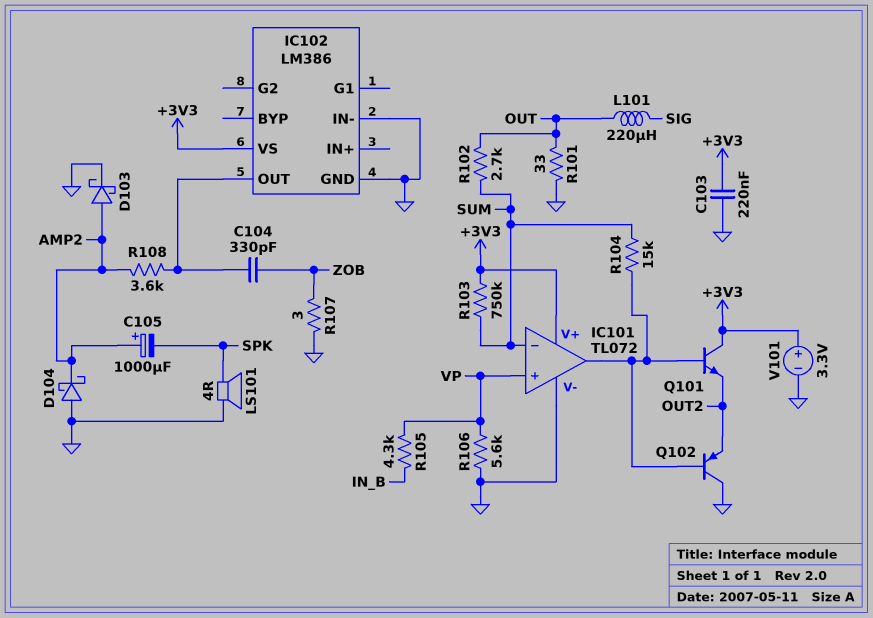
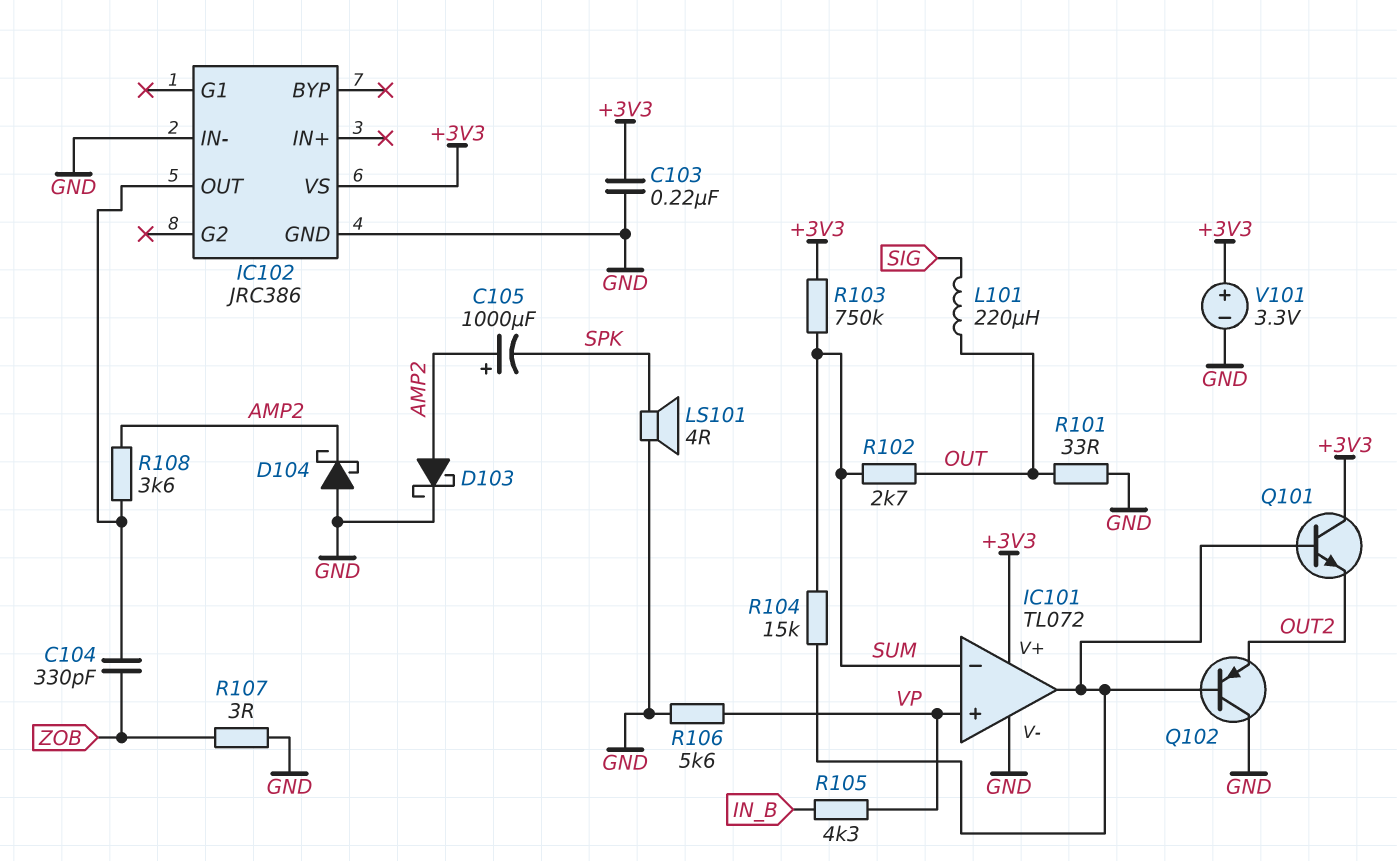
IC102: LM386 -> JRC386

